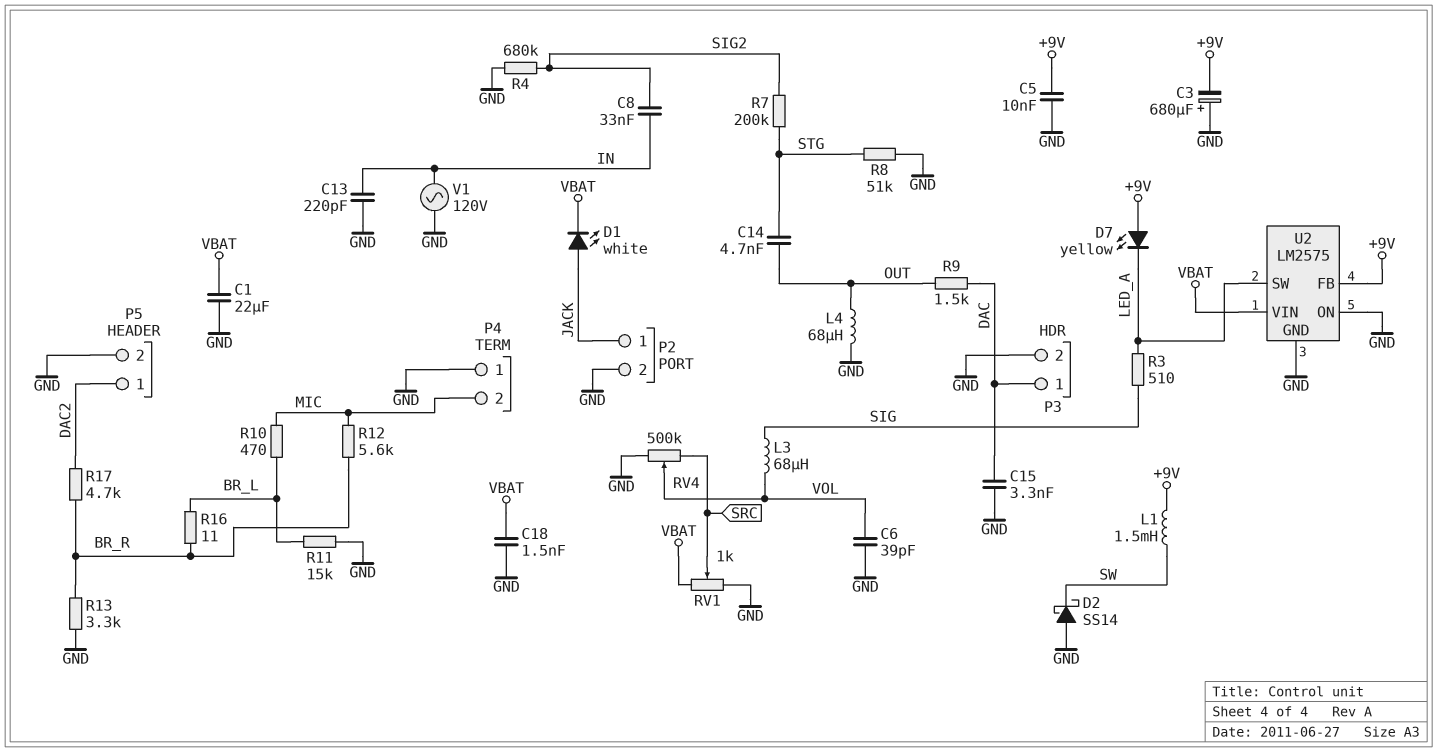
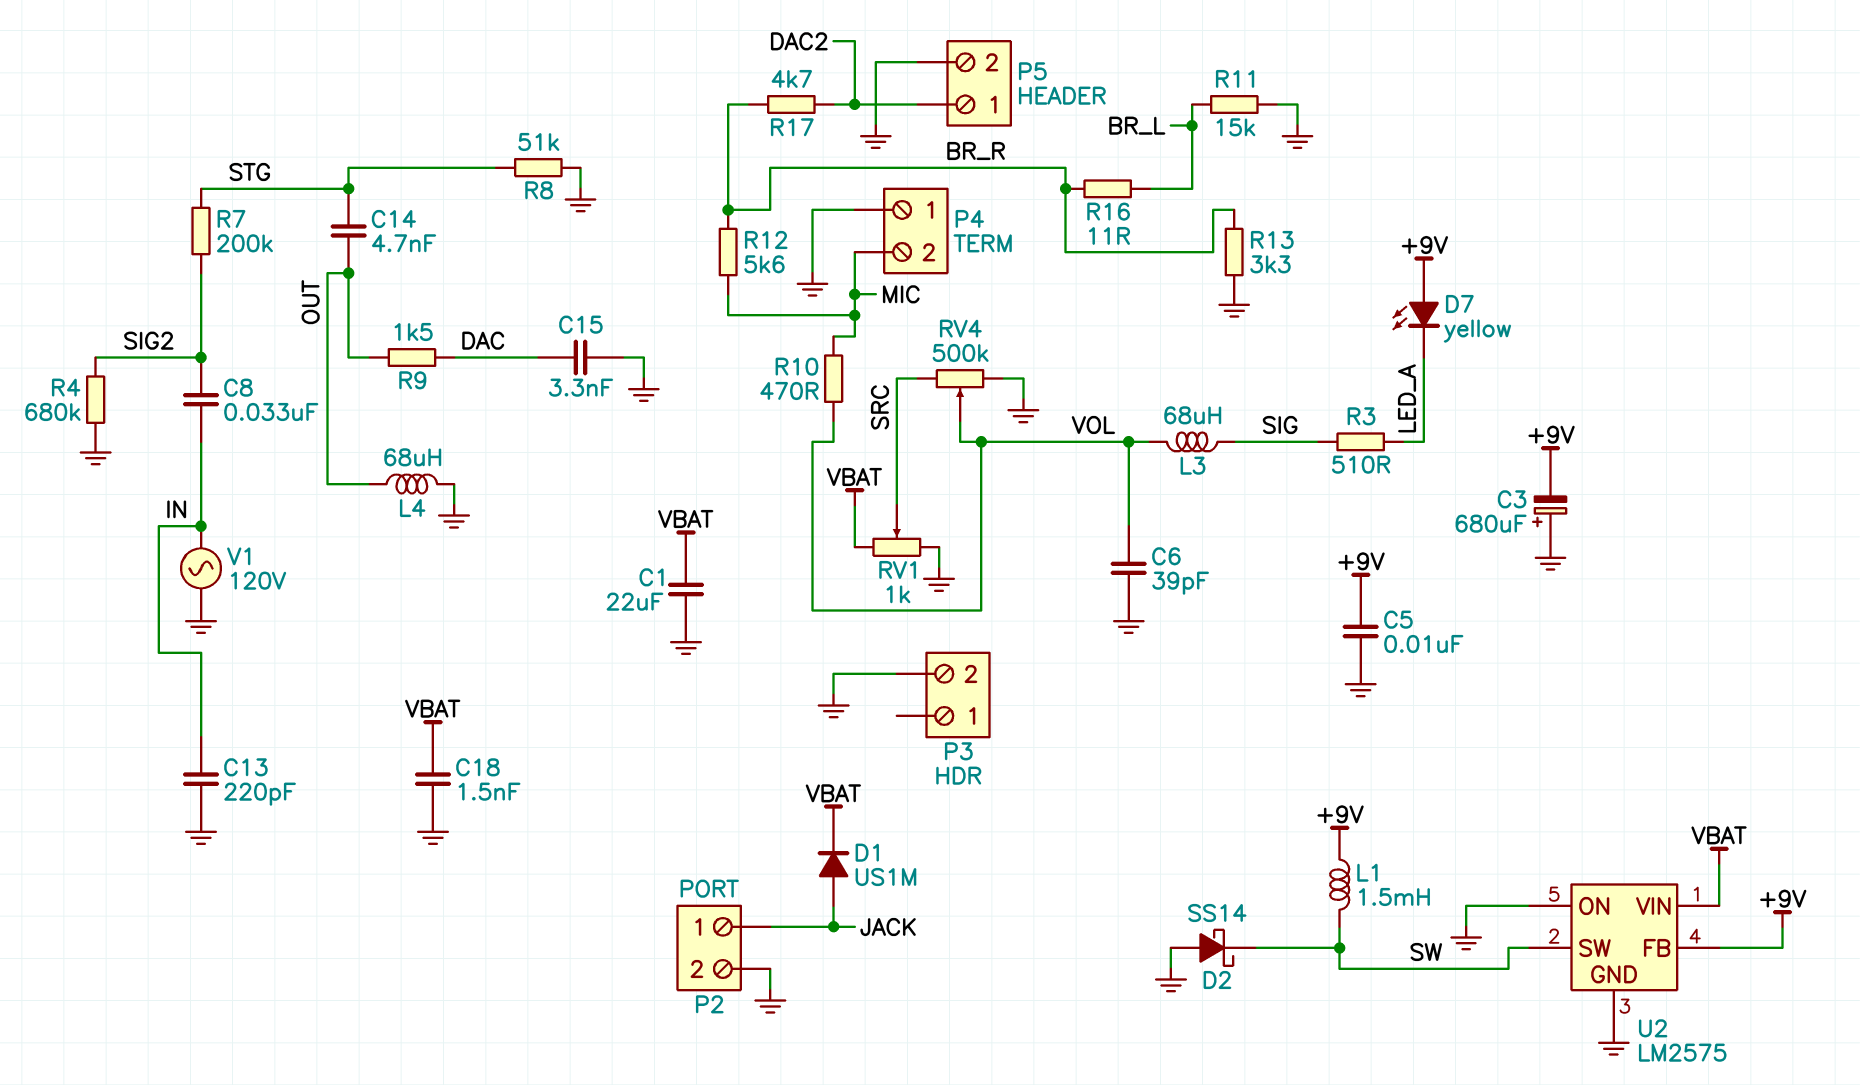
D1: LED white (A JACK, K VBAT) -> diode US1M (A JACK, K VBAT)
P3 pin 1: DAC -> none
R10: 470 (BR_L, MIC) -> 470 (MIC, VOL)
U2 pin SW: LED_A -> SW

